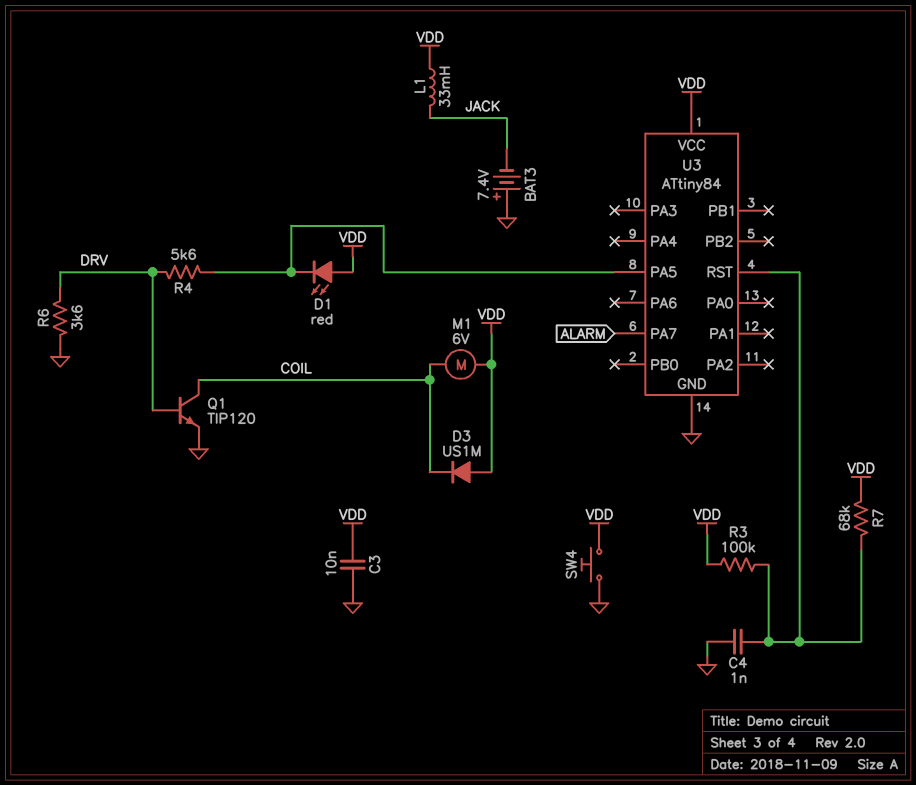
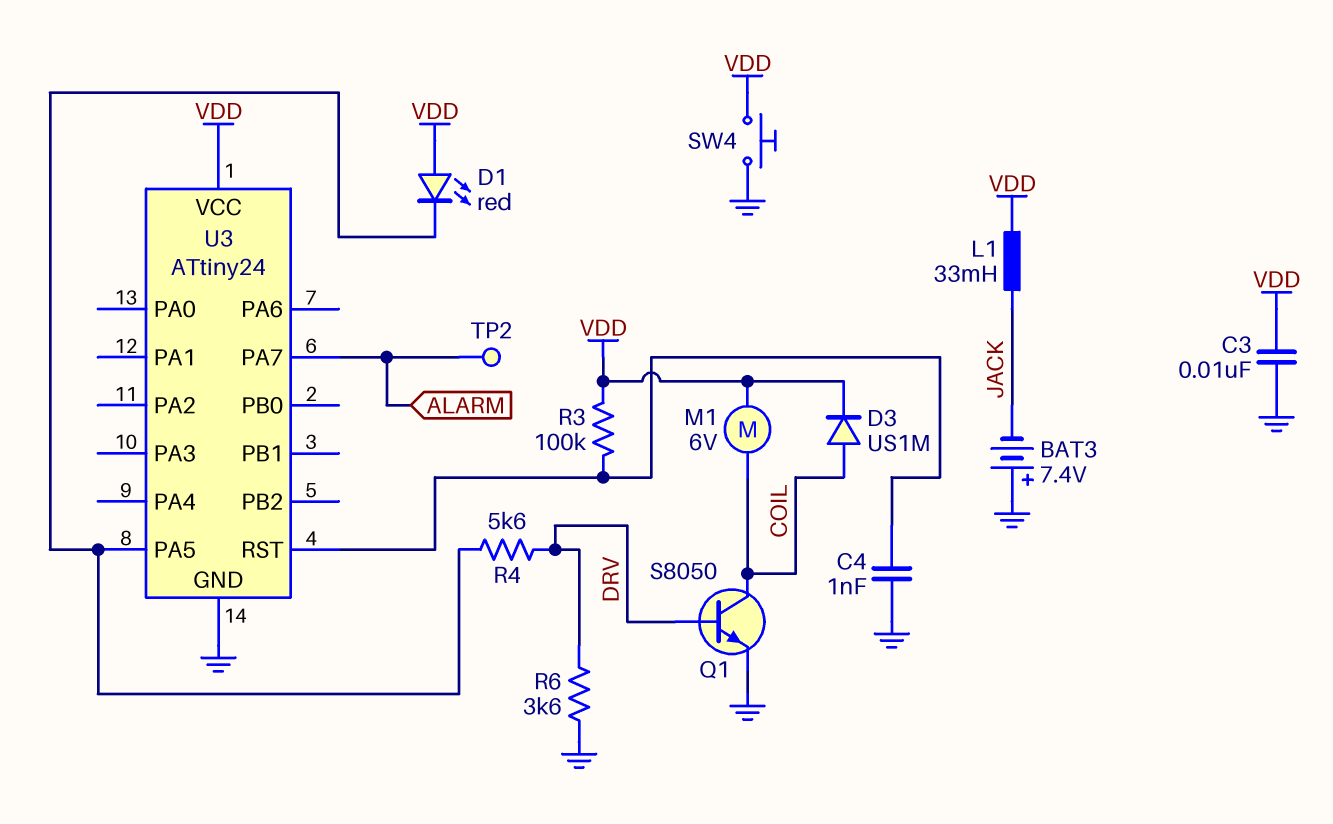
D3: diode US1M (A VDD, K COIL) -> diode US1M (A COIL, K VDD)
Q1: NPN TIP120 (B DRV, C COIL, E GND) -> NPN S8050 (B DRV, C COIL, E GND)
R7: 68k (U3/RST, VDD) -> none
TP2: none -> test point (ALARM)
U3: ATtiny84 -> ATtiny24

